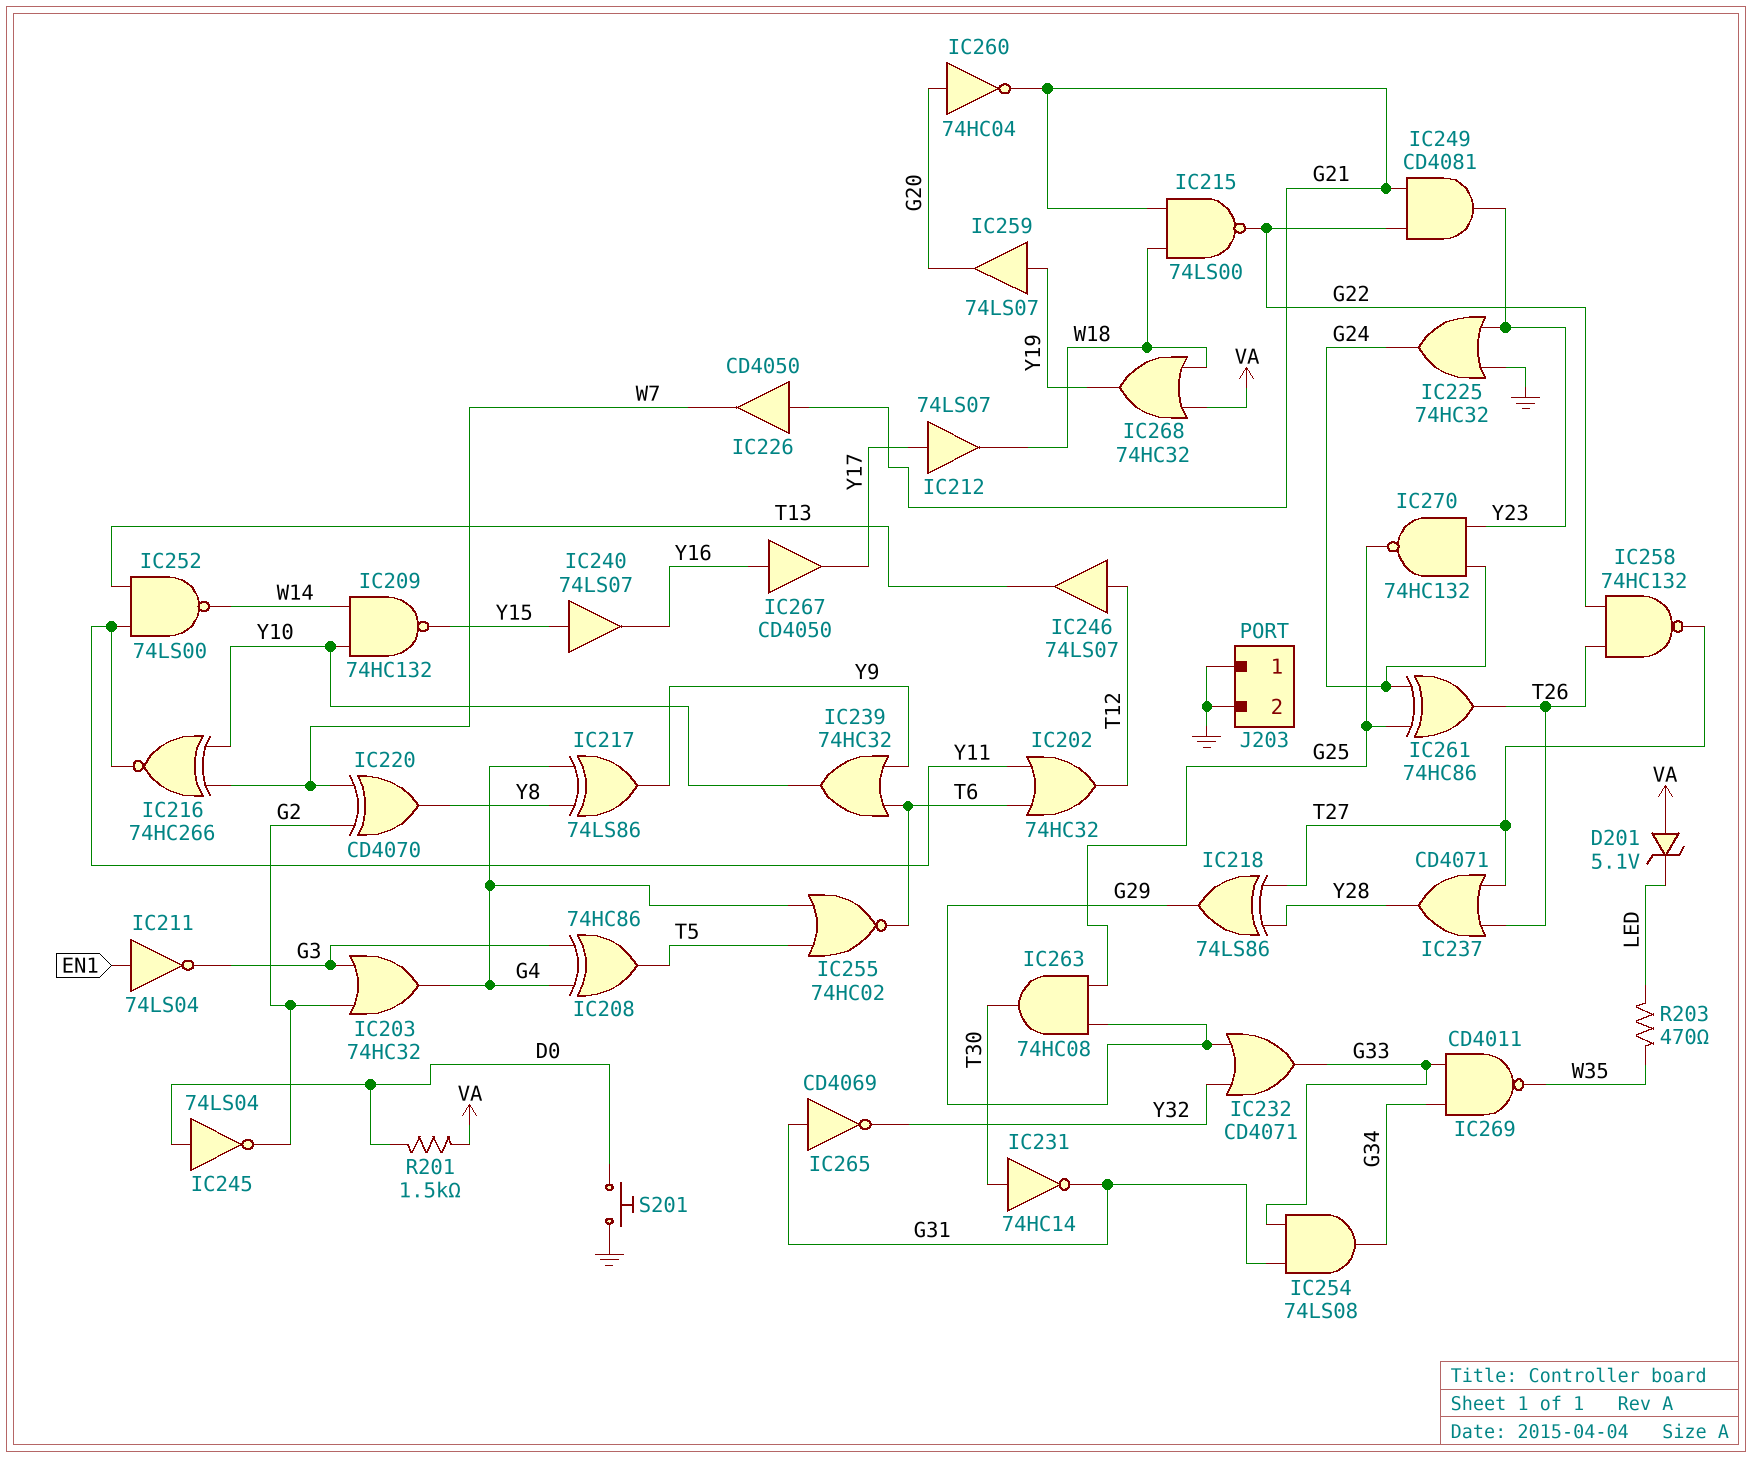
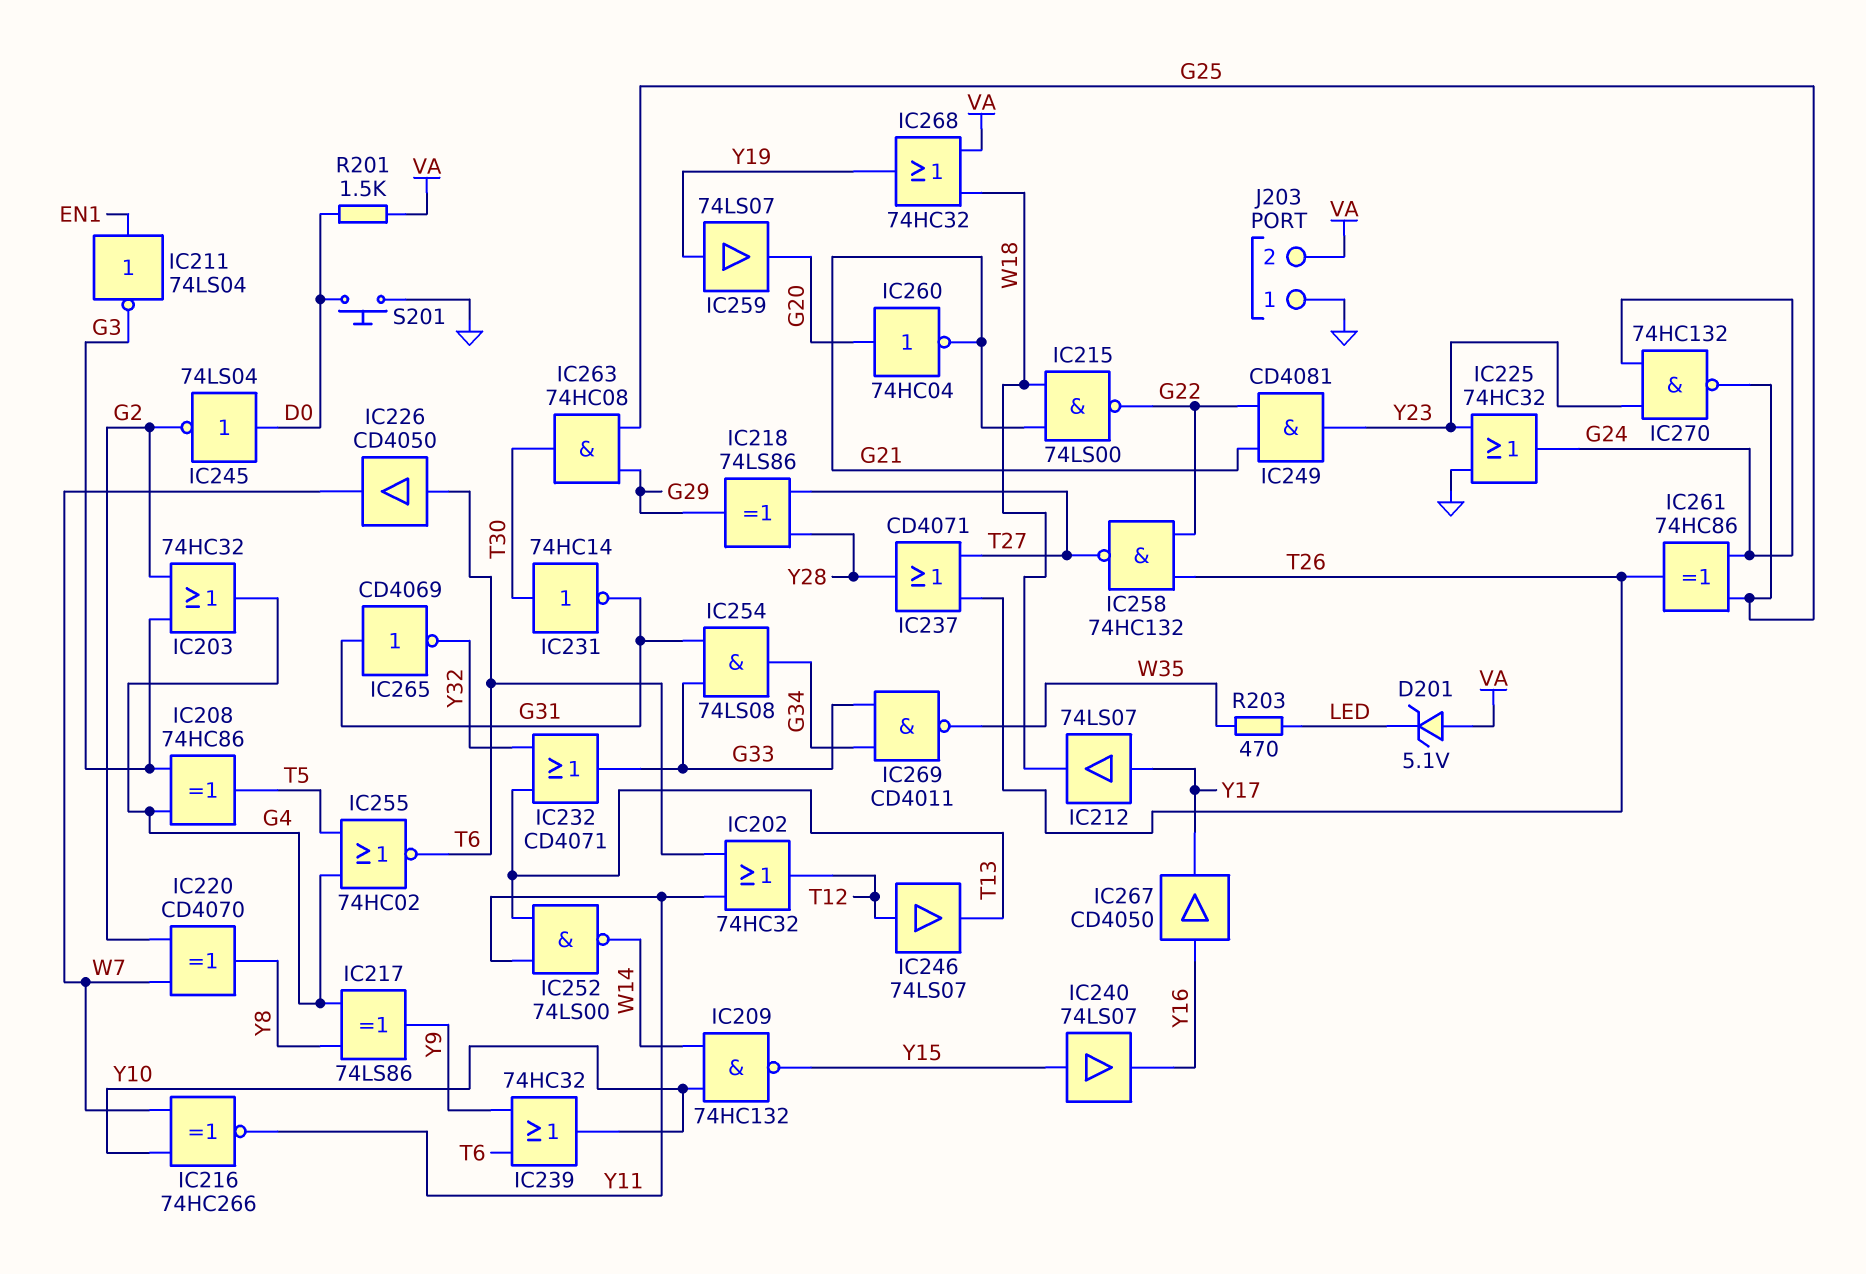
IC226: buffer CD4050 (in G21, out W7) -> buffer CD4050 (in T6, out W7)
IC232: OR CD4071 (in G29, in Y32, out G33) -> OR CD4071 (in T13, in Y32, out G33)
J203 pin 2: GND -> VA

